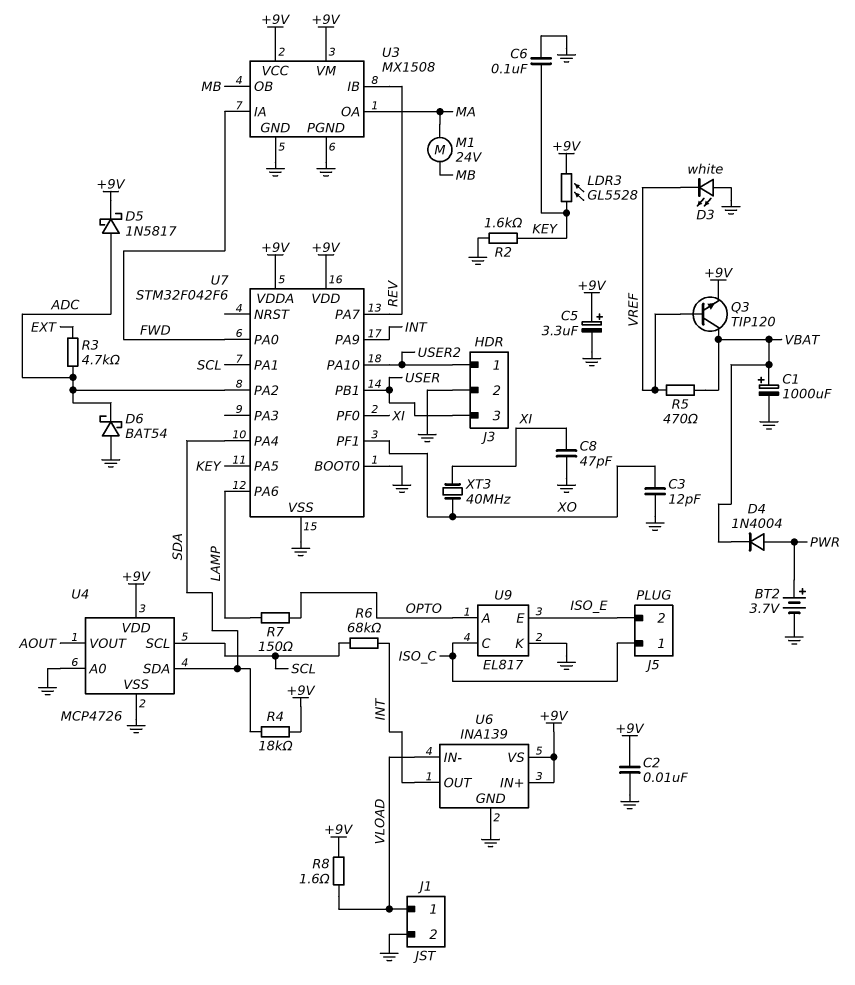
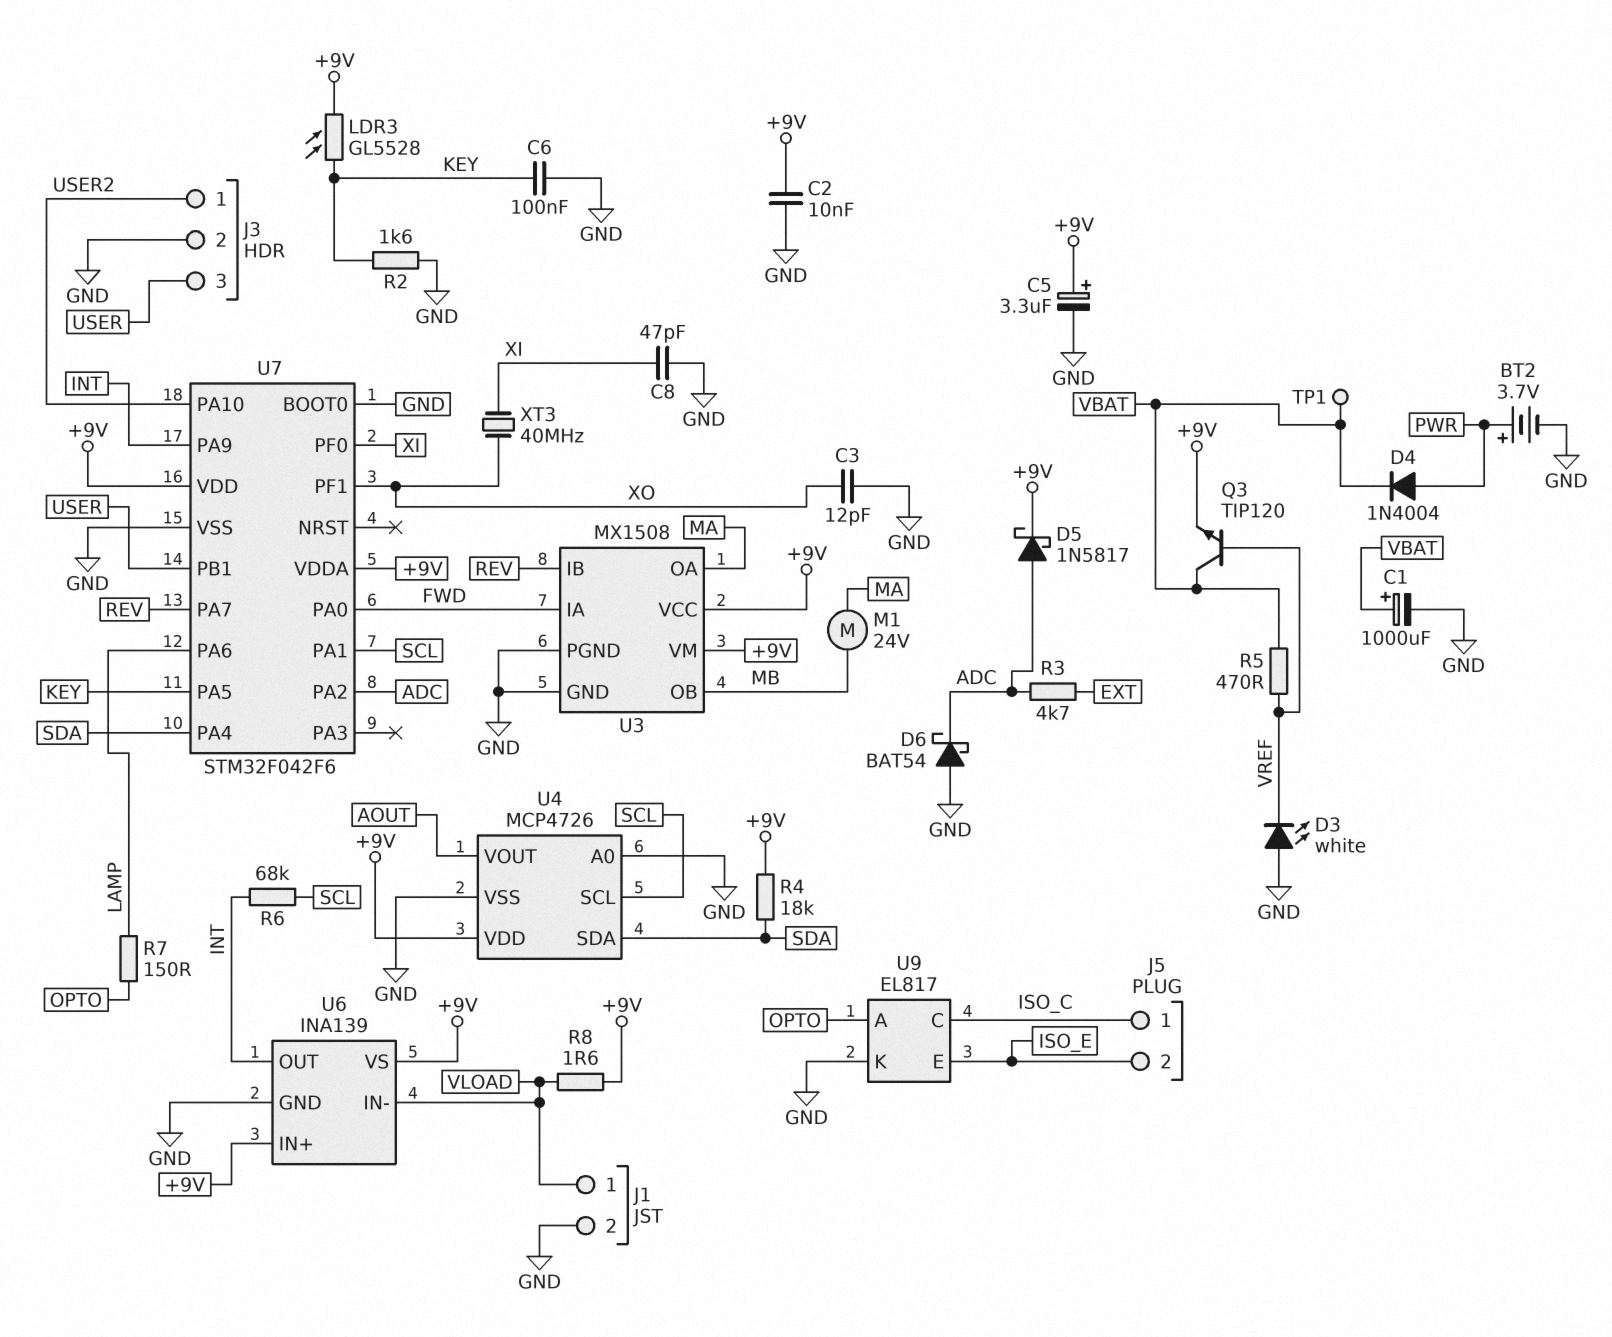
TP1: none -> test point (VBAT)

